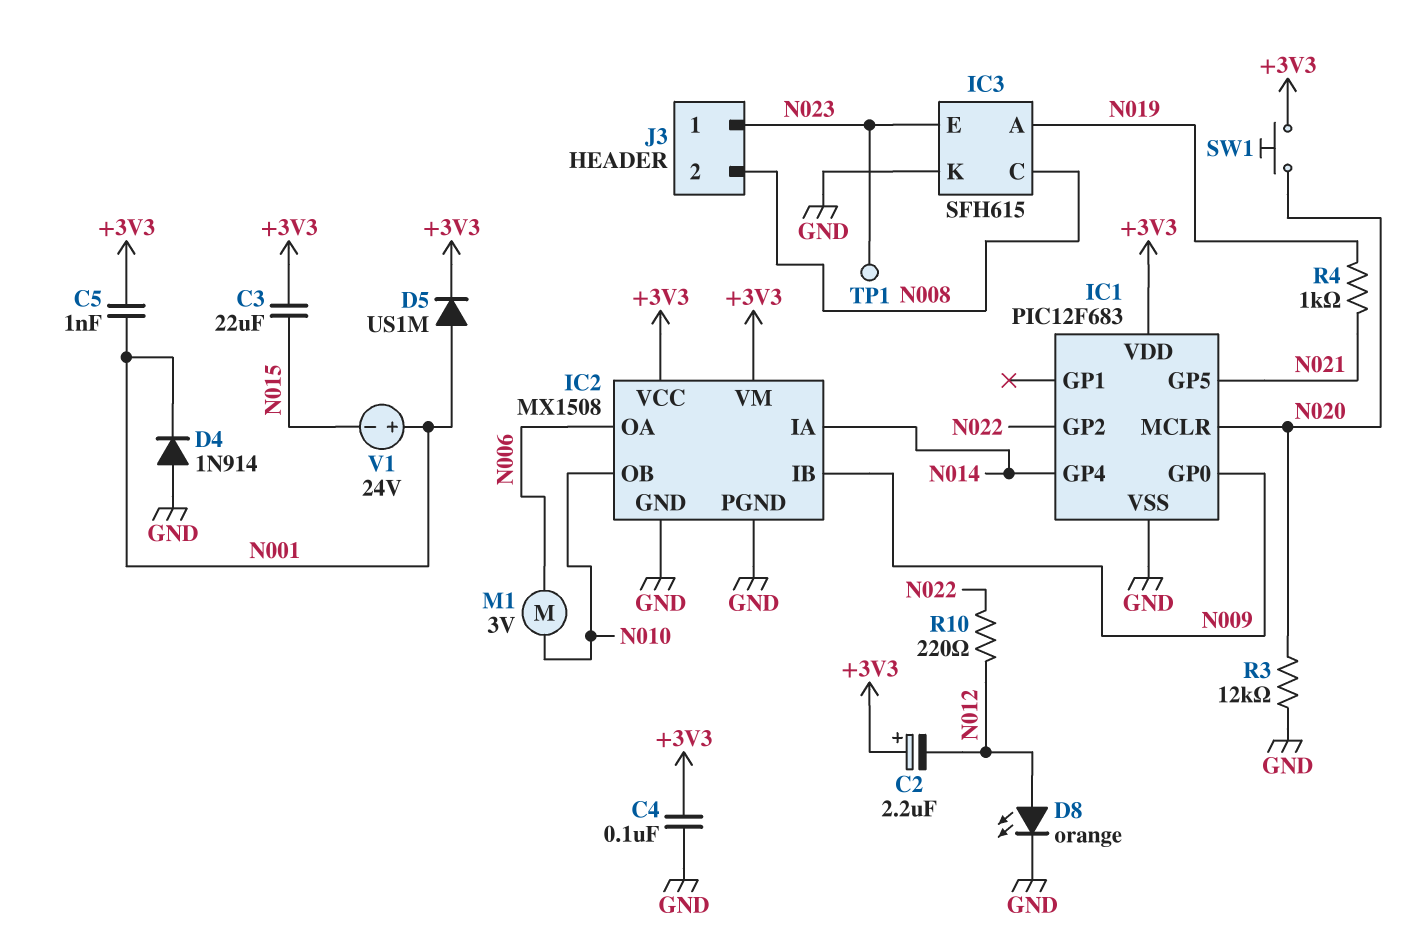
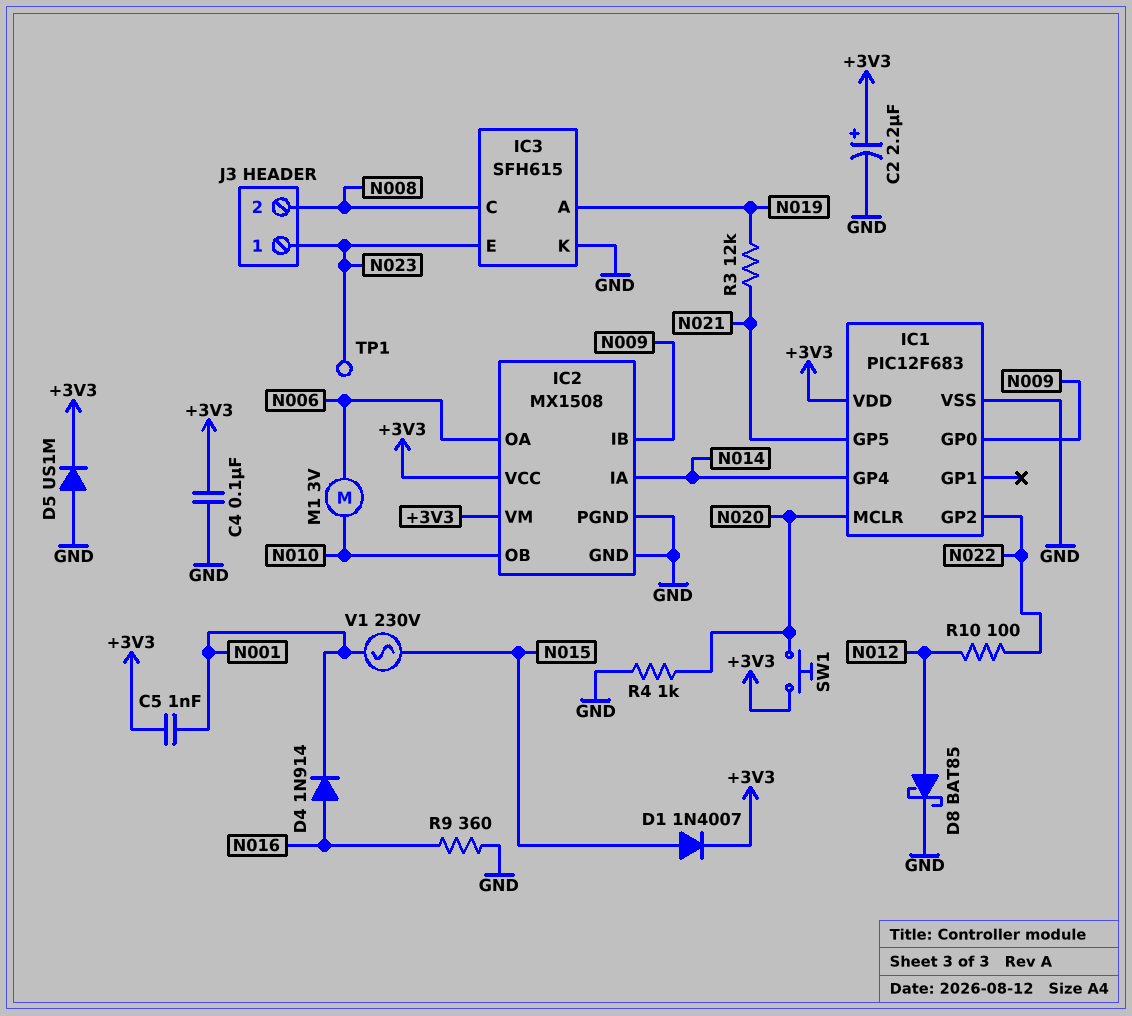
C2: 2.2uF (plus +3V3, minus N012) -> 2.2uF (plus +3V3, minus GND)
C3: 22uF (+3V3, N015) -> none
D1: none -> diode 1N4007 (A N015, K +3V3)
D4: diode 1N914 (A GND, K N001) -> diode 1N914 (A N016, K N001)
D5: diode US1M (A N001, K +3V3) -> diode US1M (A GND, K +3V3)
D8: LED orange (A N012, K GND) -> schottky BAT85 (A N012, K GND)
R3: 12k (GND, N020) -> 12k (N019, N021)
R4: 1k (N019, N021) -> 1k (GND, N020)
R9: none -> 360 (GND, N016)
R10: 220 (N012, N022) -> 100 (N012, N022)
V1: 24V (plus N001, minus N015) -> AC 230V (N001, N015)

